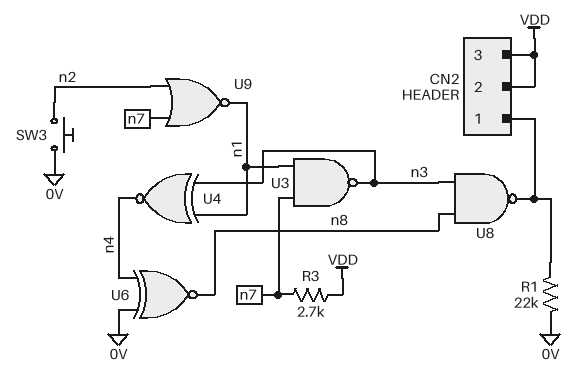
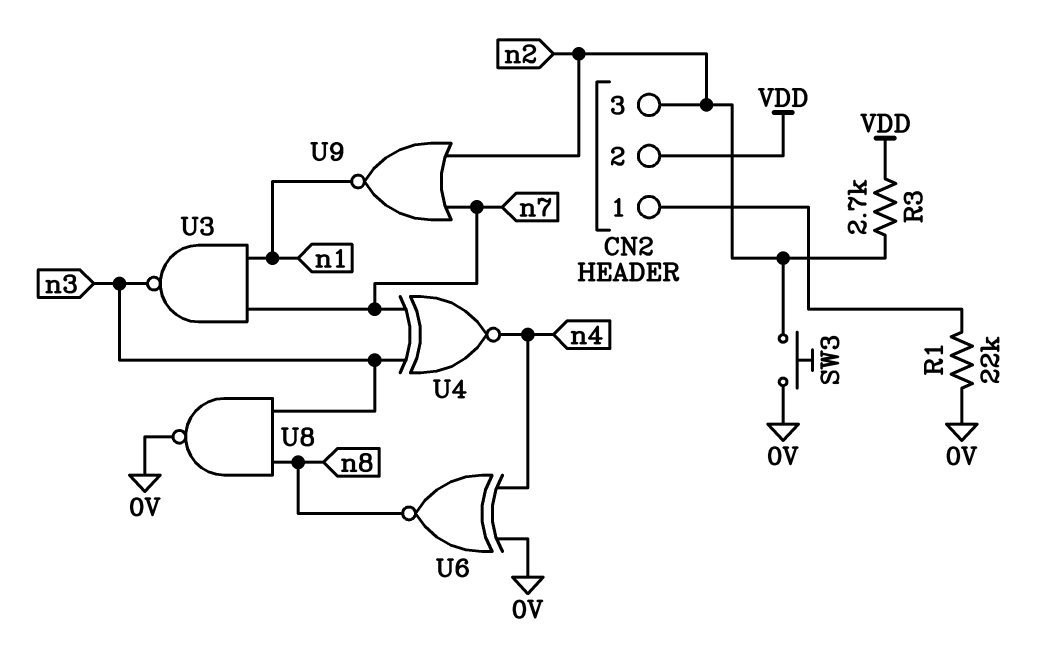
CN2 pin 3: VDD -> n2
R3: 2.7k (VDD, n7) -> 2.7k (VDD, n2)
U4: XNOR (in n1, in n3, out n4) -> XNOR (in n3, in n7, out n4)
U8: NAND (in n3, in n8, out CN2/1) -> NAND (in n3, in n8, out 0V)

